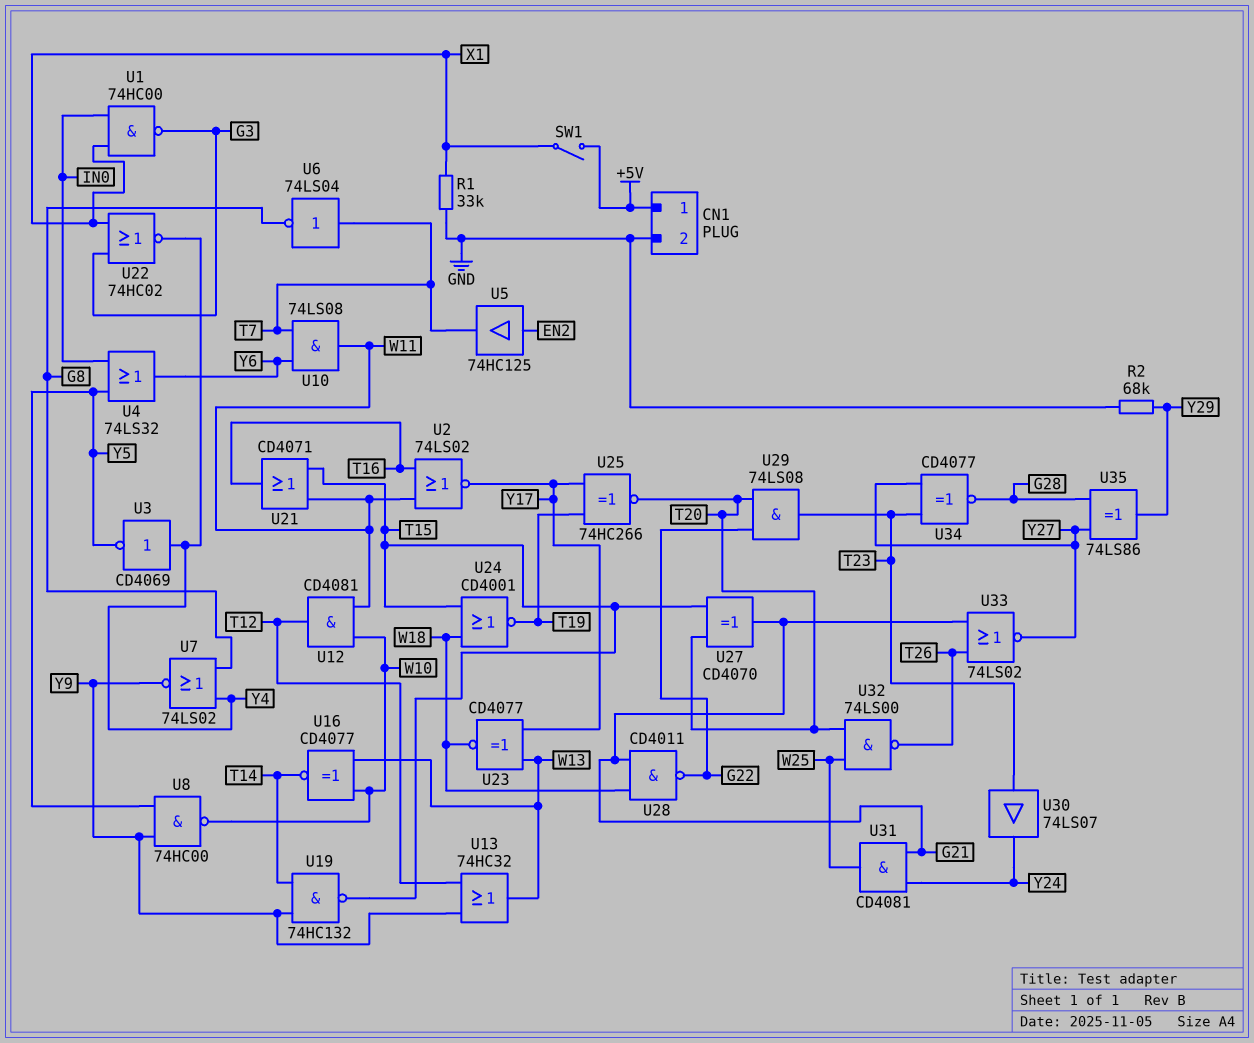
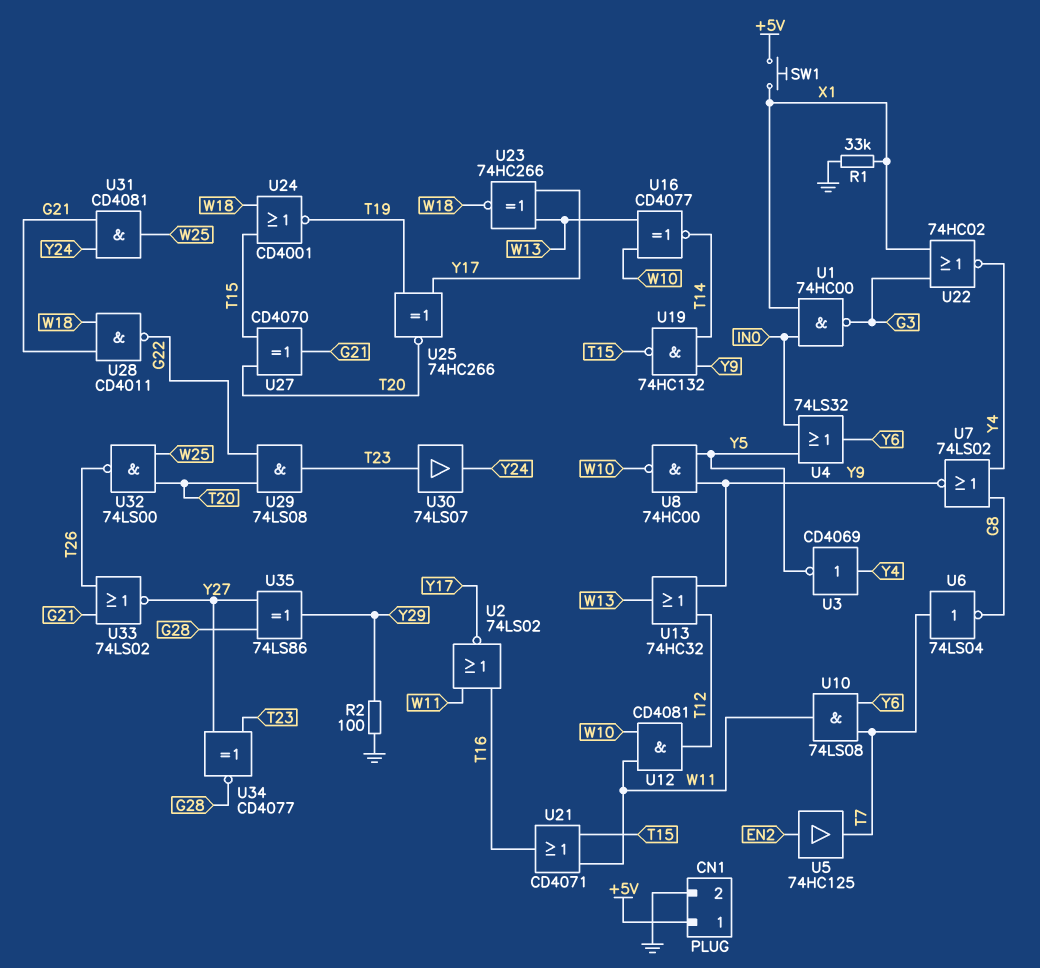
R2: 68k (GND, Y29) -> 100 (GND, Y29)
SW1: switch (+5V, X1) -> button (+5V, X1)
U23: XNOR CD4077 (in W13, in Y17, out W18) -> XNOR 74HC266 (in W13, in Y17, out W18)

